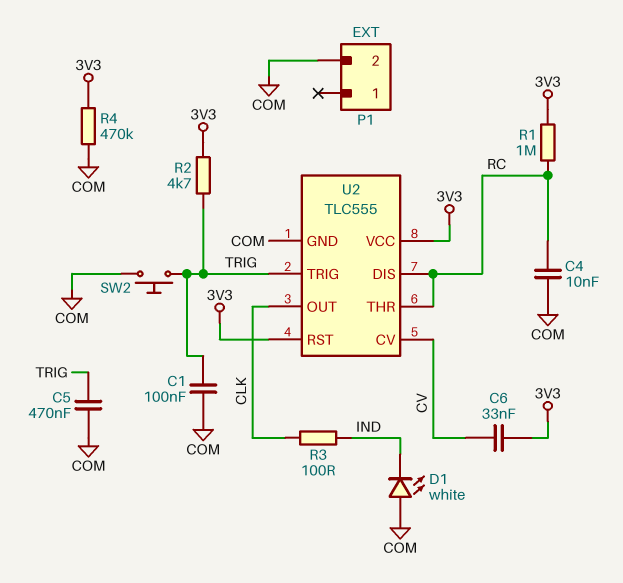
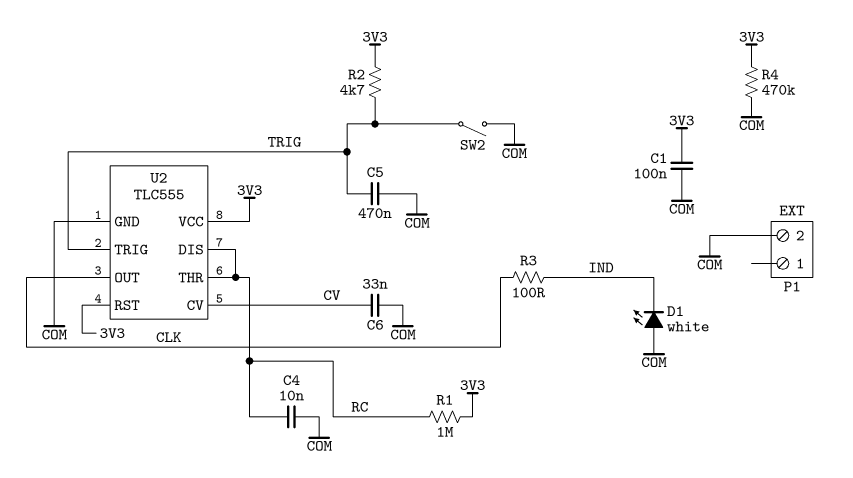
C1: 100nF (COM, TRIG) -> 100nF (3V3, COM)
C6: 33nF (3V3, CV) -> 33nF (COM, CV)
SW2: button (COM, TRIG) -> switch (COM, TRIG)

